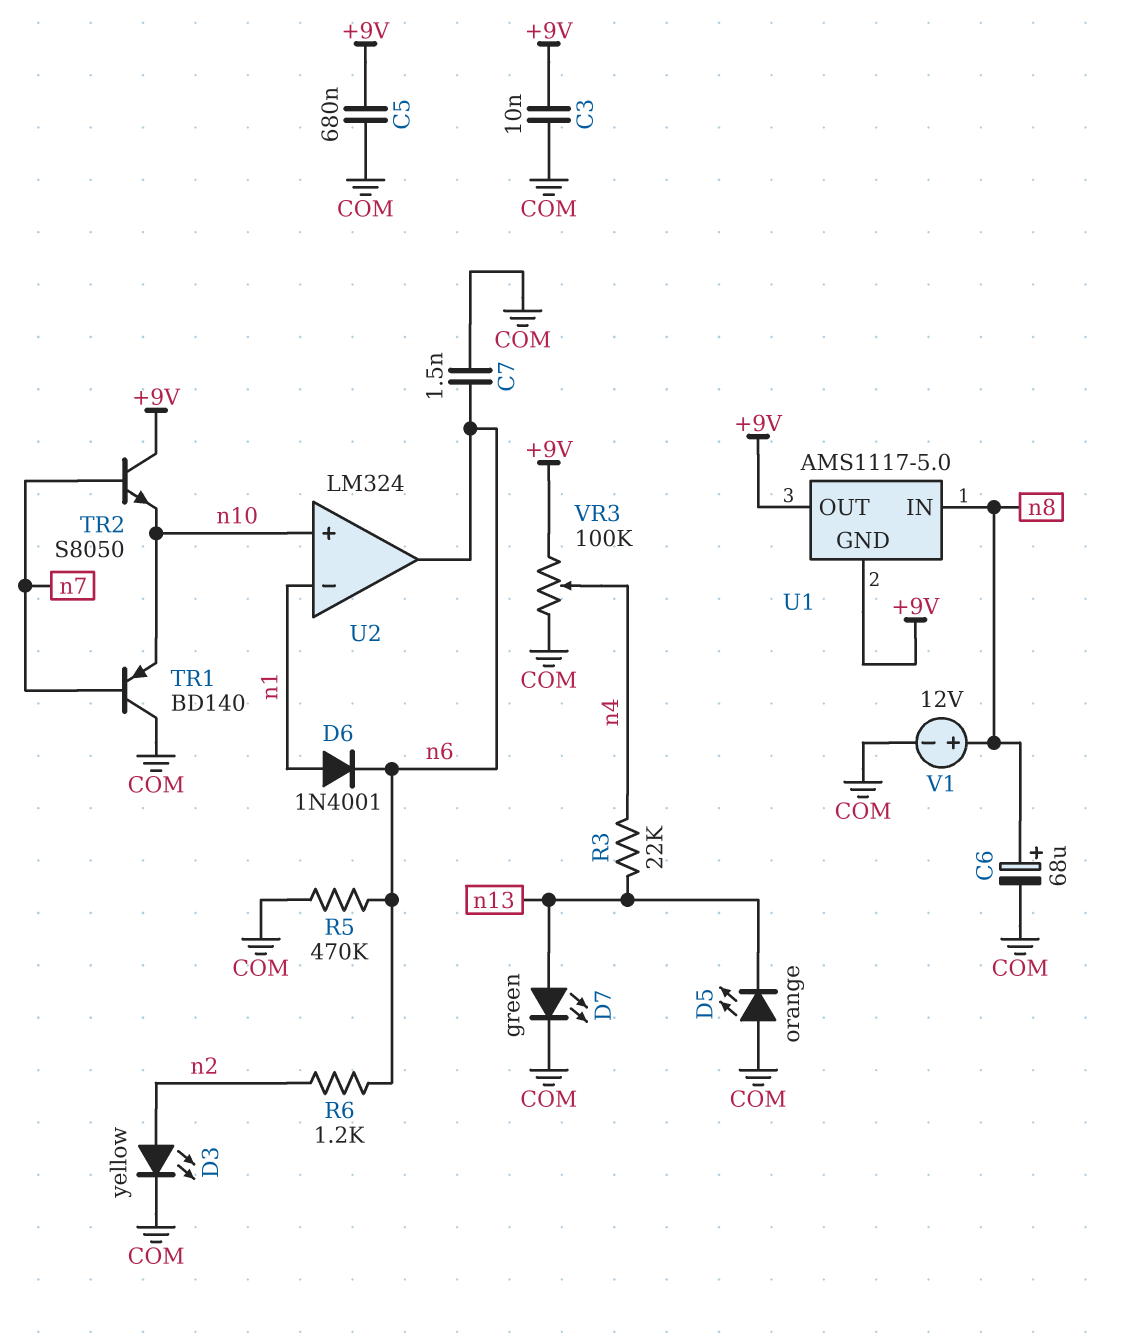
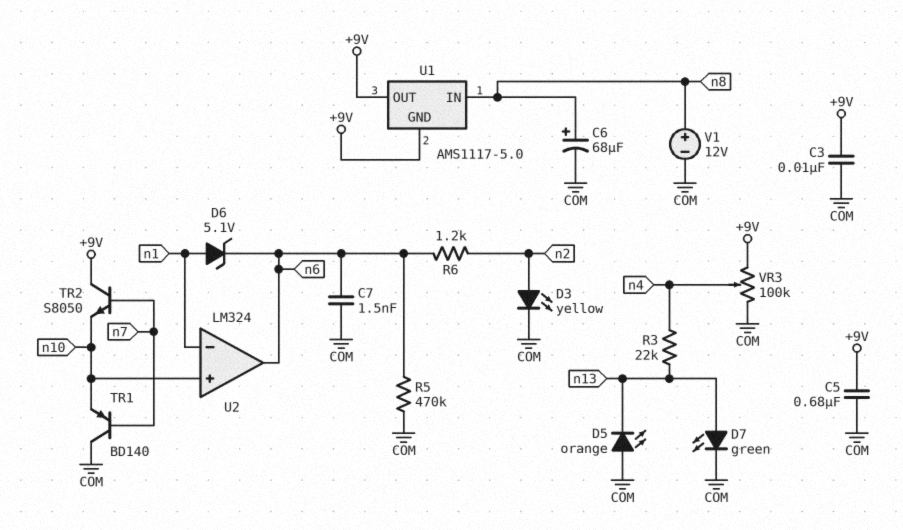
D6: diode 1N4001 (A n1, K n6) -> zener 5.1V (A n1, K n6)

